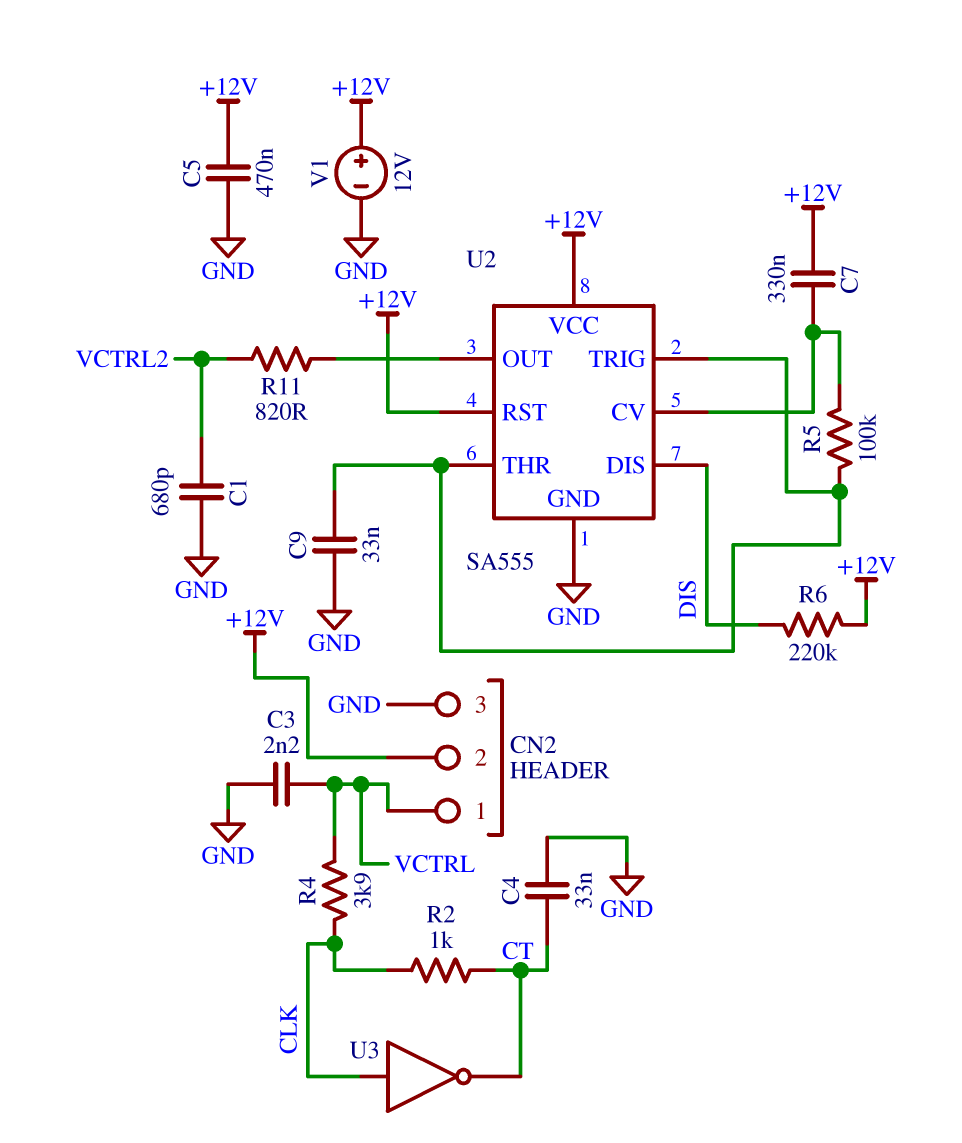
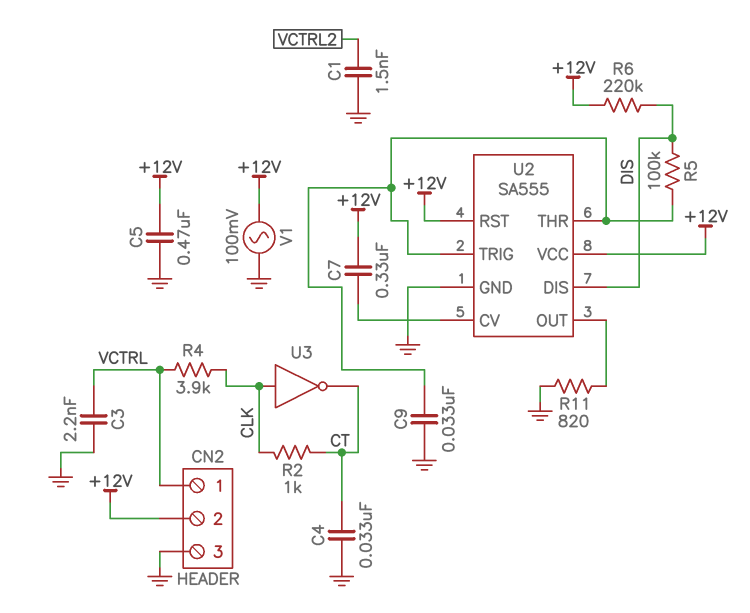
C1: 680pF (GND, VCTRL2) -> 1.5nF (GND, VCTRL2)
R5: 100k (U2/CV, U2/THR) -> 100k (DIS, U2/THR)
R11: 820 (U2/OUT, VCTRL2) -> 820 (GND, U2/OUT)
V1: 12V (plus +12V, minus GND) -> AC 100mV (+12V, GND)

